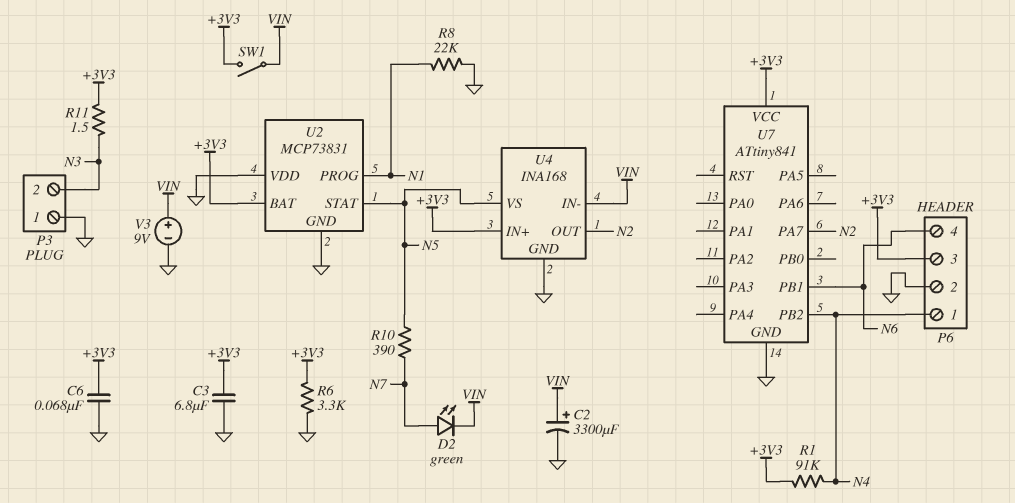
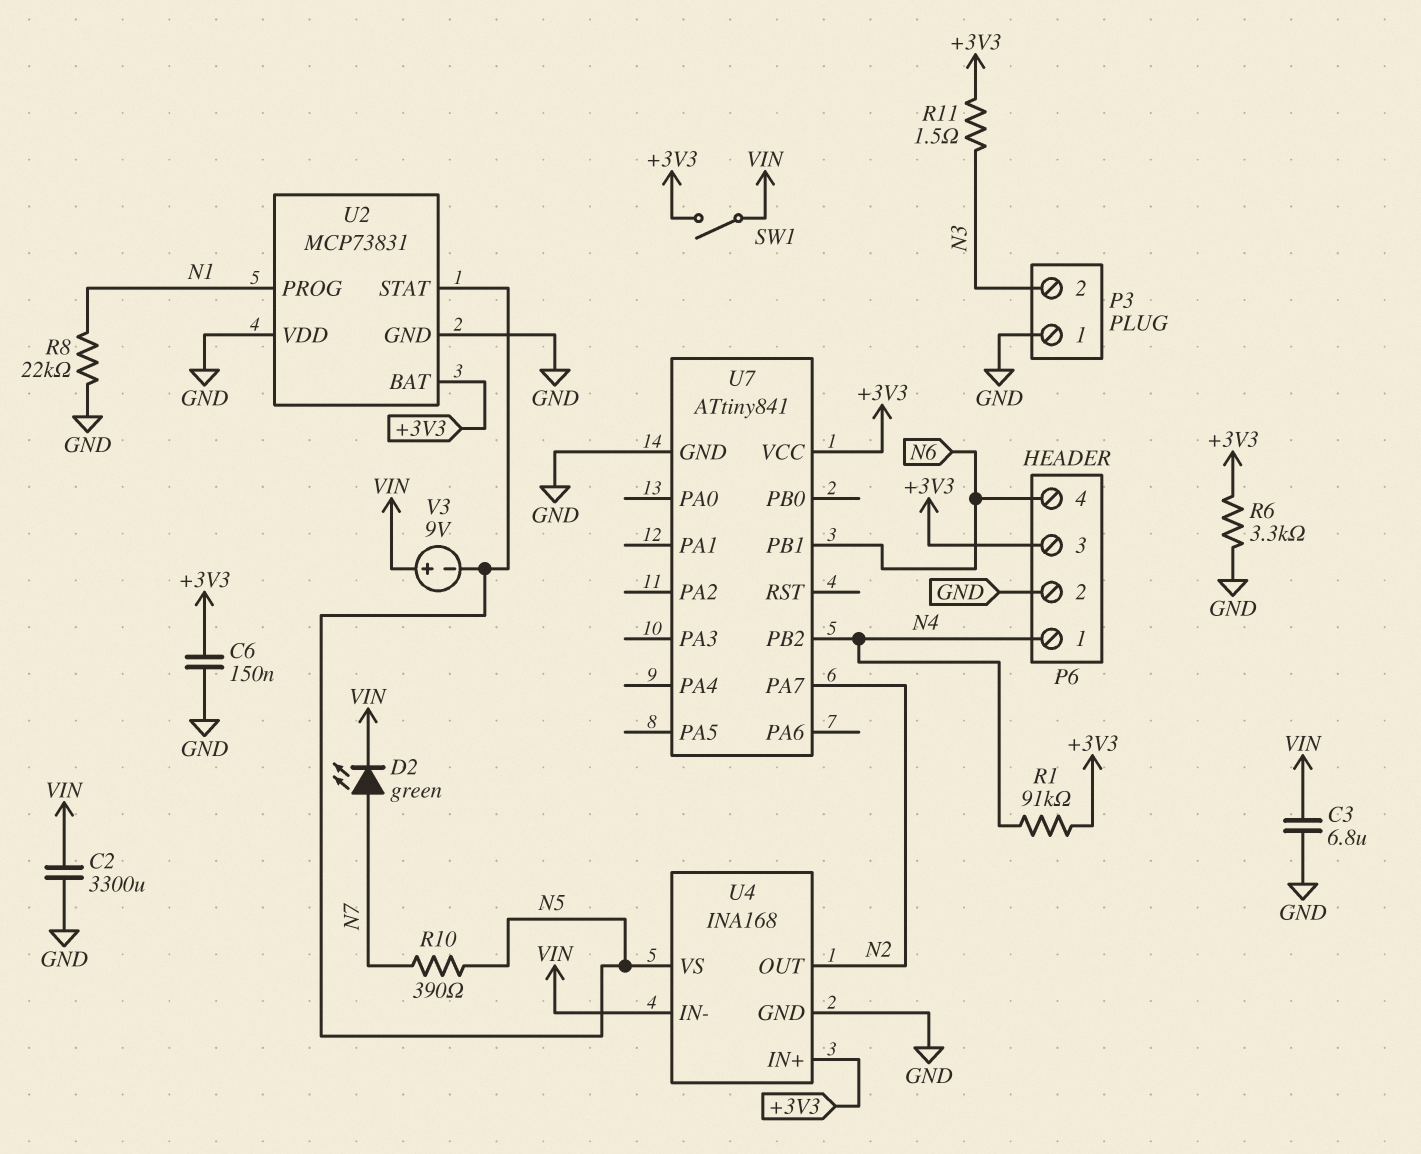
C2: 3300uF (plus VIN, minus GND) -> 3300uF (GND, VIN)
C3: 6.8uF (+3V3, GND) -> 6.8uF (GND, VIN)
C6: 68nF (+3V3, GND) -> 150nF (+3V3, GND)
V3: 9V (plus VIN, minus GND) -> 9V (plus VIN, minus N5)

